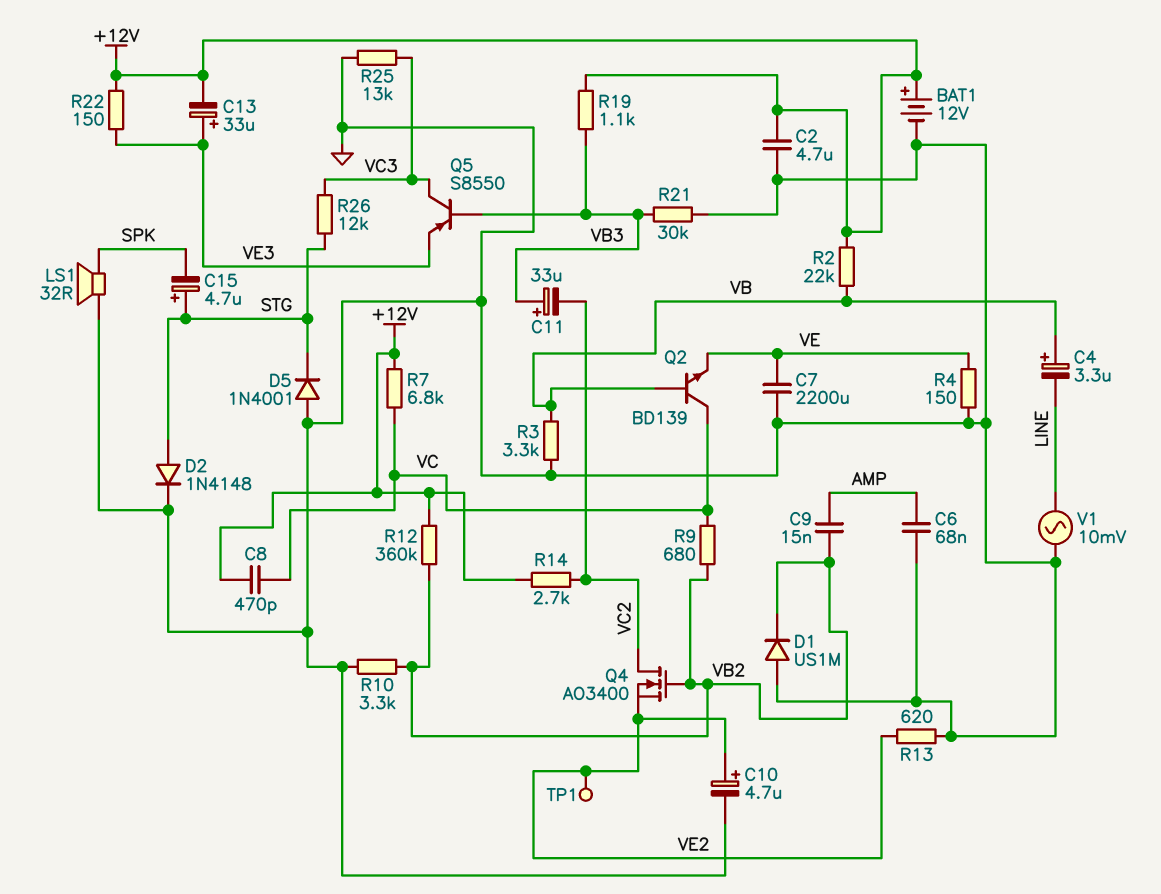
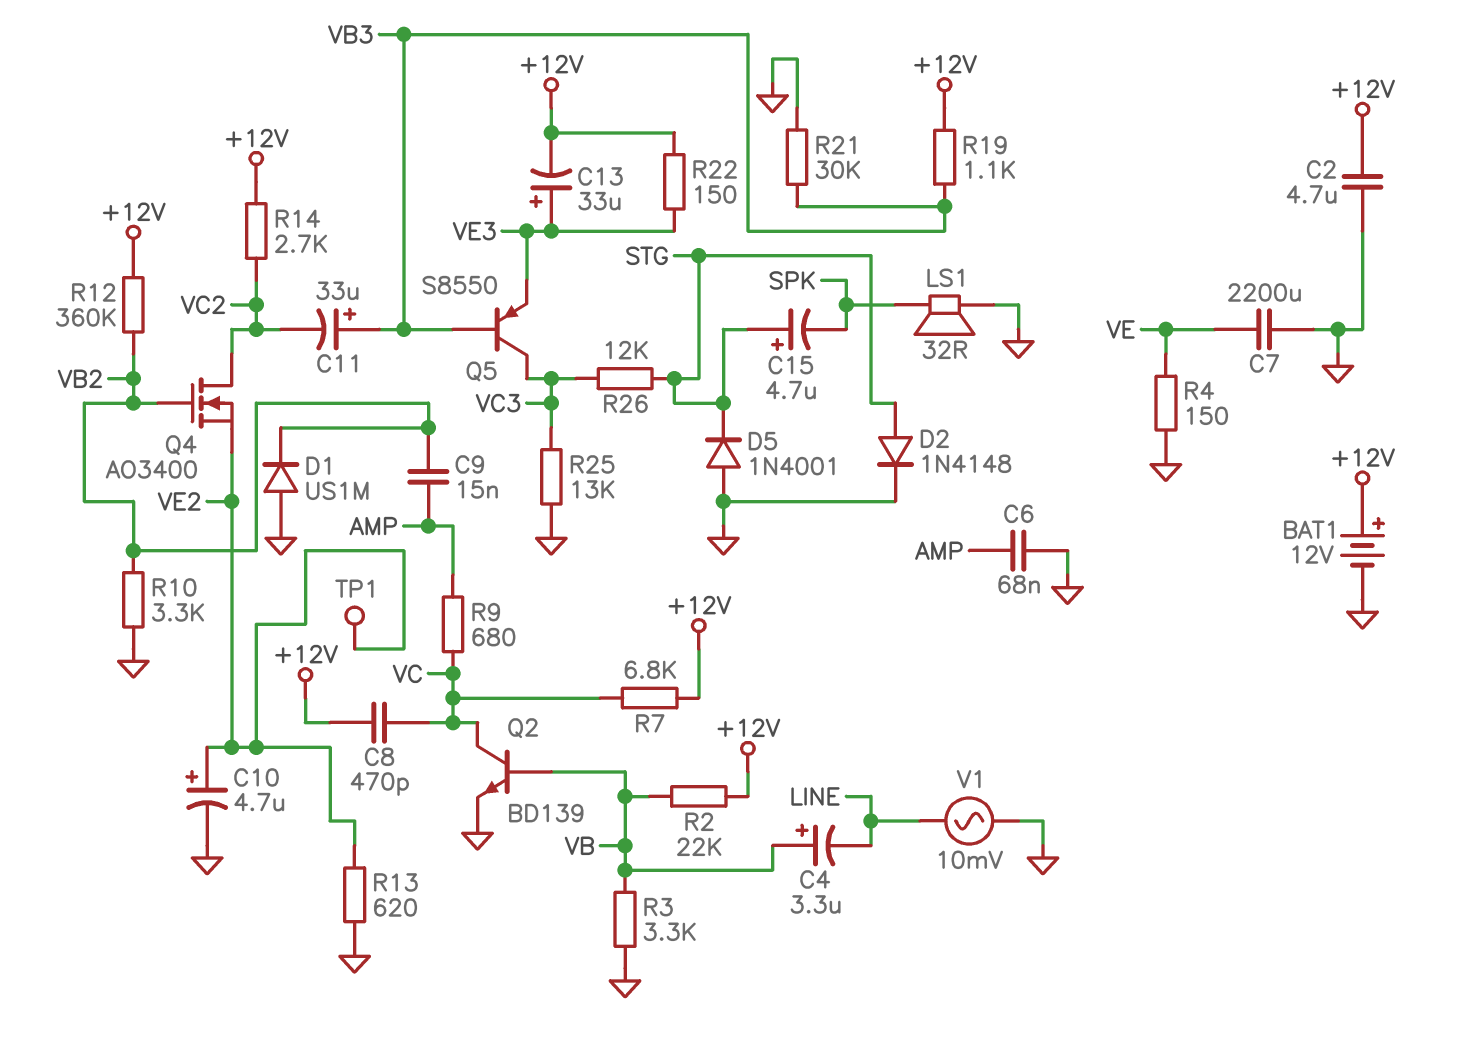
Q2: NPN BD139 (B VB, C VC, E VE) -> NPN BD139 (B VB, C VC, E GND)
R9: 680 (VB2, VC) -> 680 (AMP, VC)

